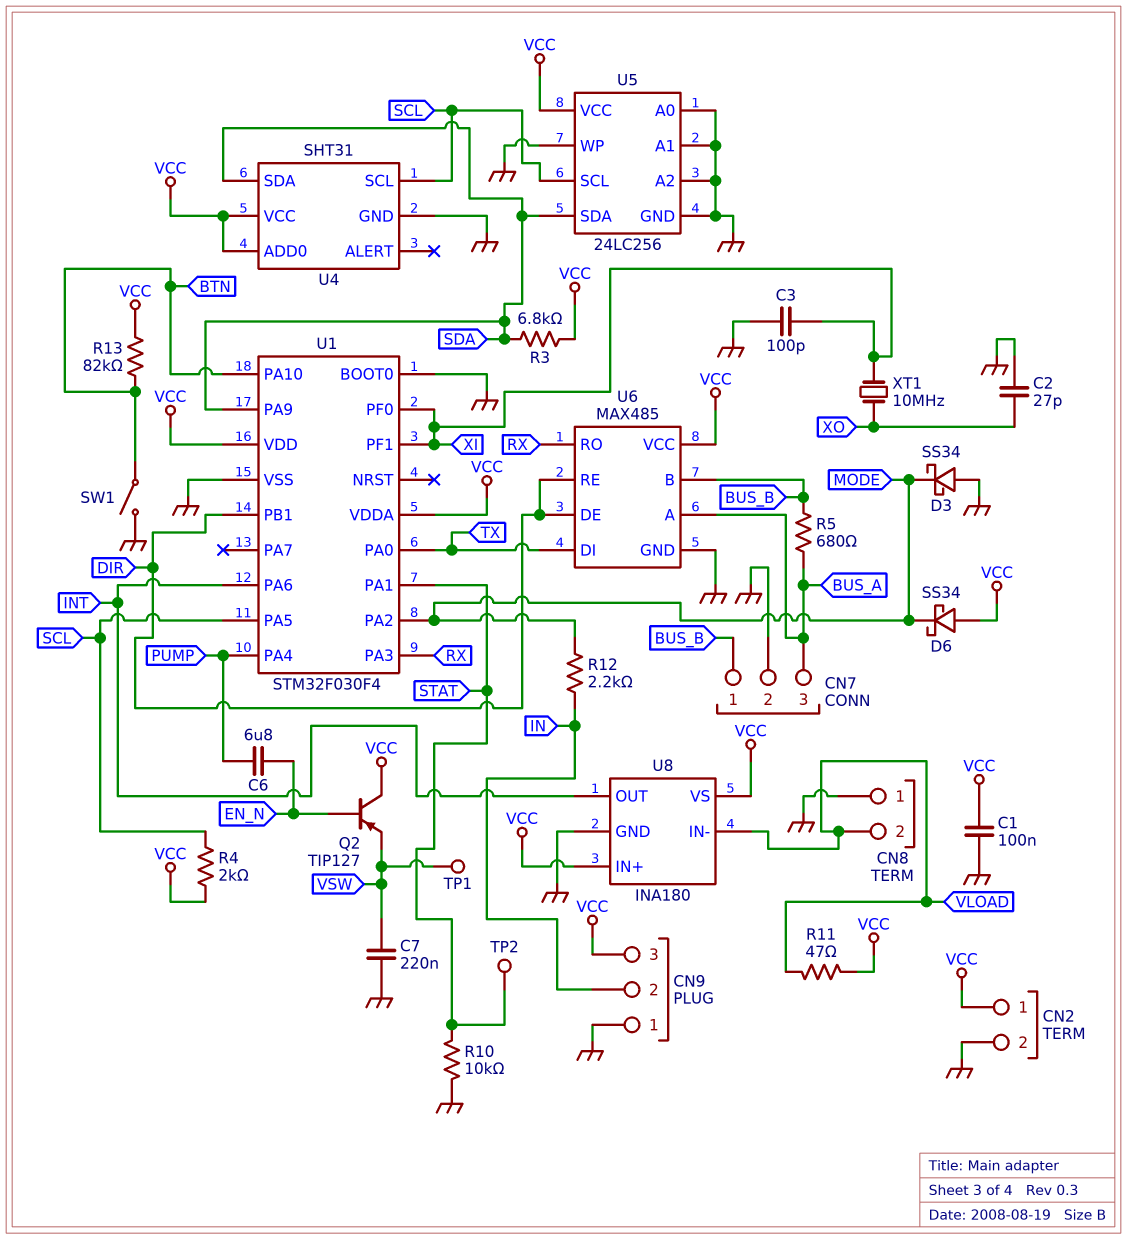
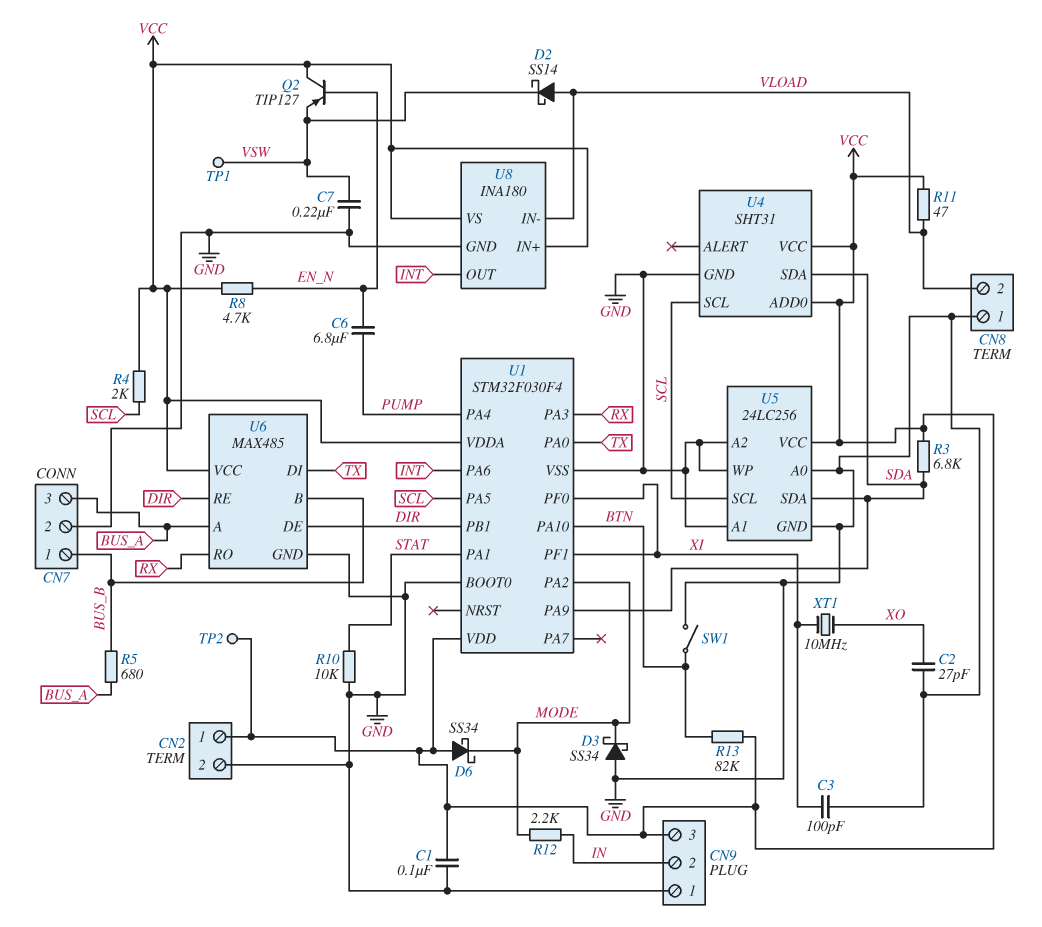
D2: none -> schottky SS14 (A VLOAD, K VSW)
R8: none -> 4.7k (EN_N, VCC)
TP2: test point (STAT) -> test point (VCC)

